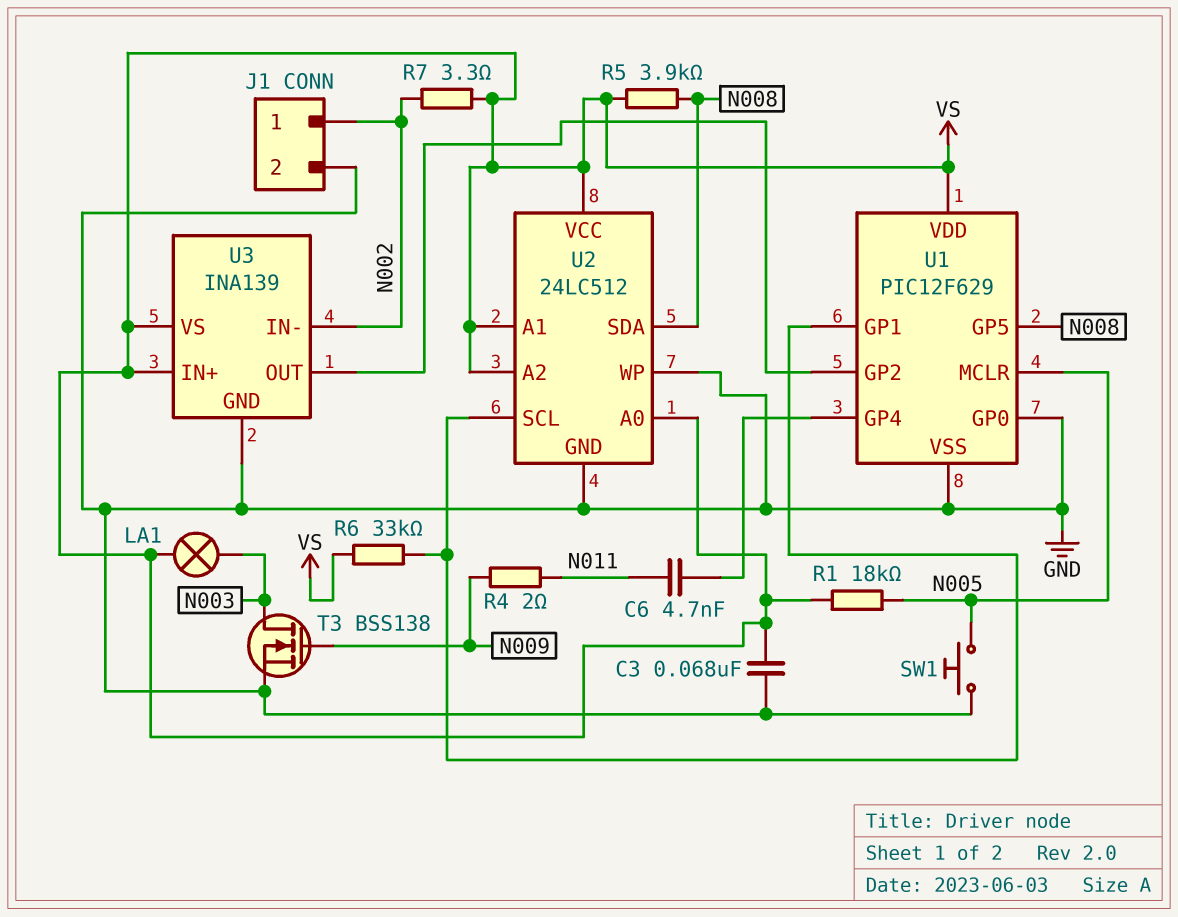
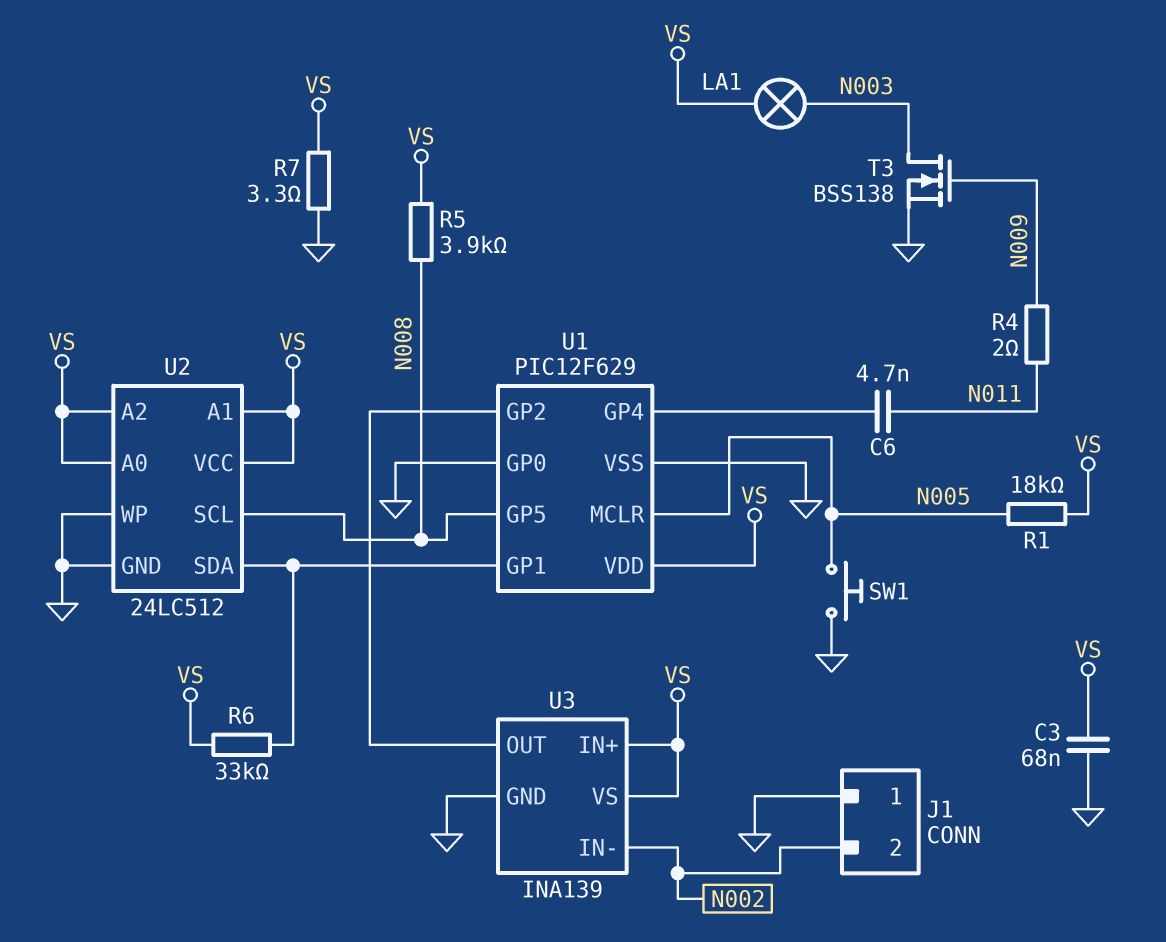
J1 pin 1: N002 -> GND
J1 pin 2: GND -> N002
R7: 3.3 (N002, VS) -> 3.3 (GND, VS)
U2 pin SCL: U1/GP1 -> N008
U2 pin SDA: N008 -> U1/GP1

